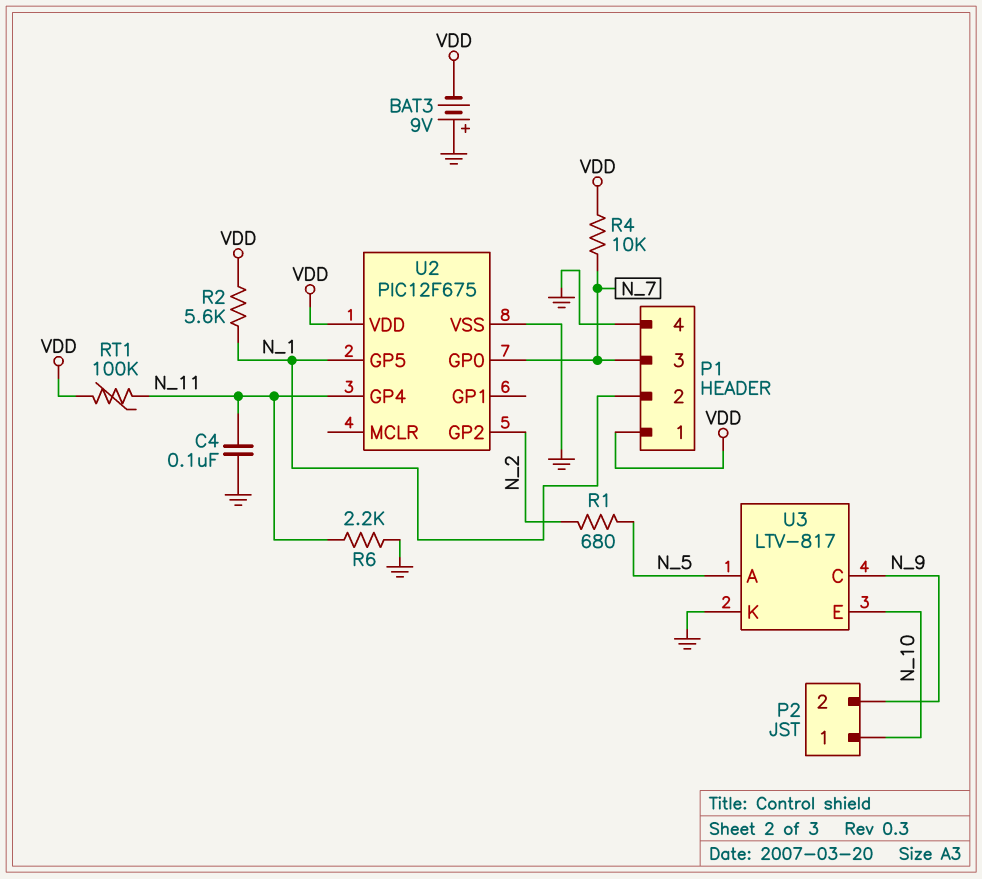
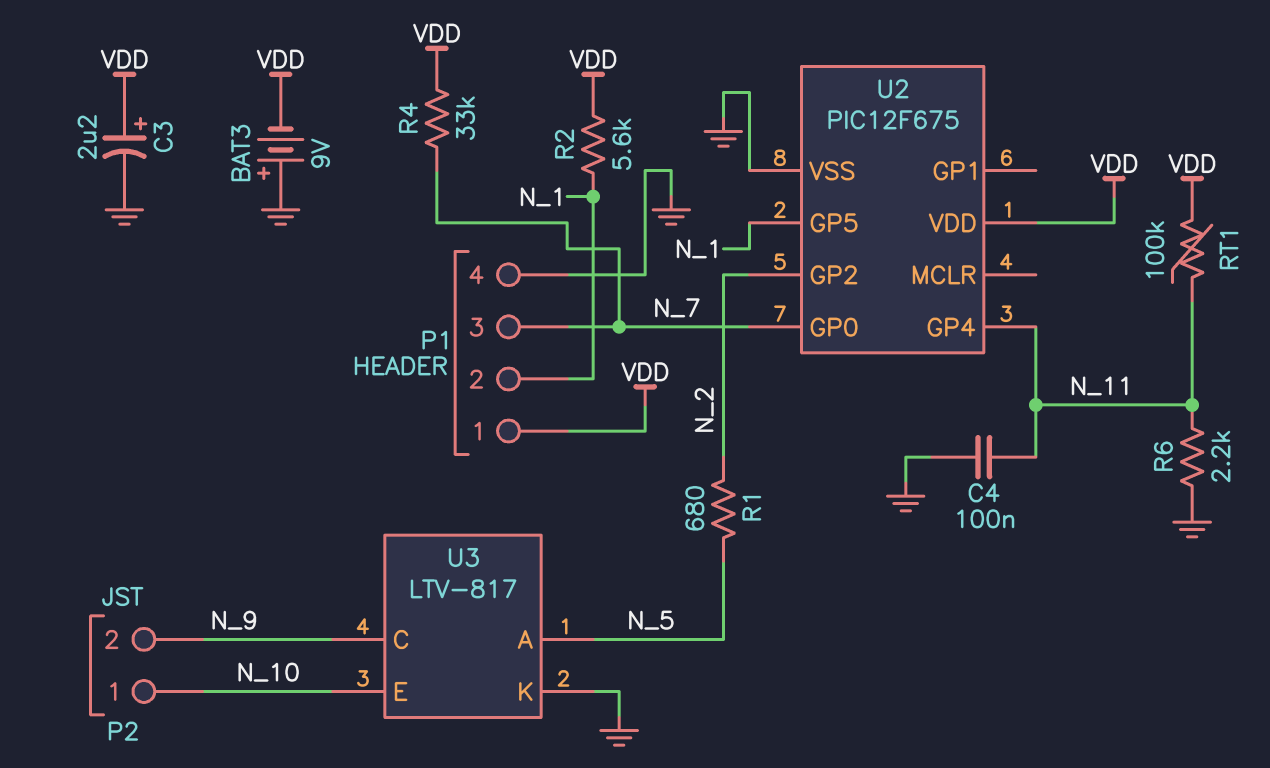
C3: none -> 2.2uF (plus VDD, minus GND)
R4: 10k (N_7, VDD) -> 33k (N_7, VDD)

